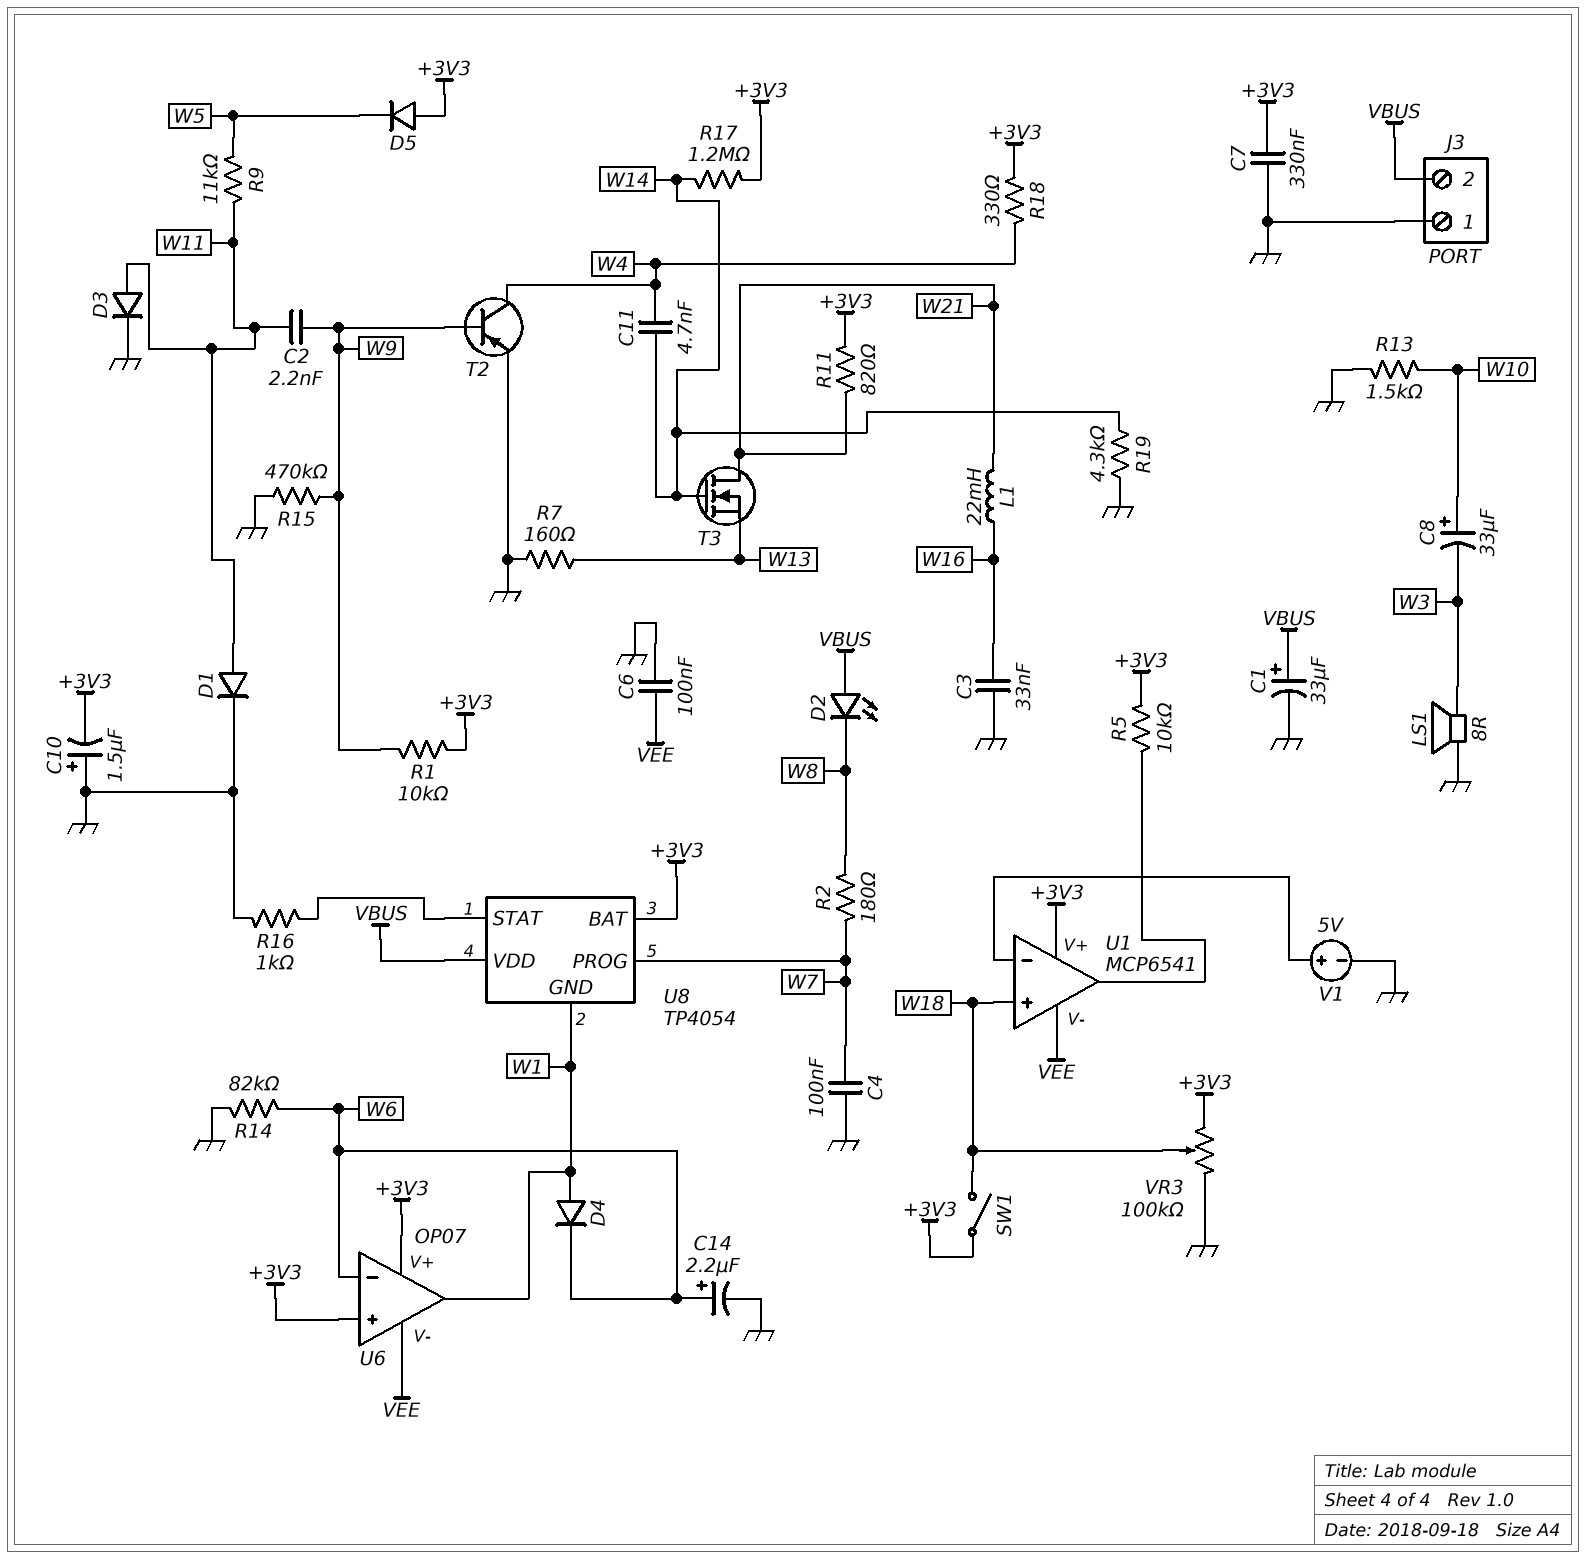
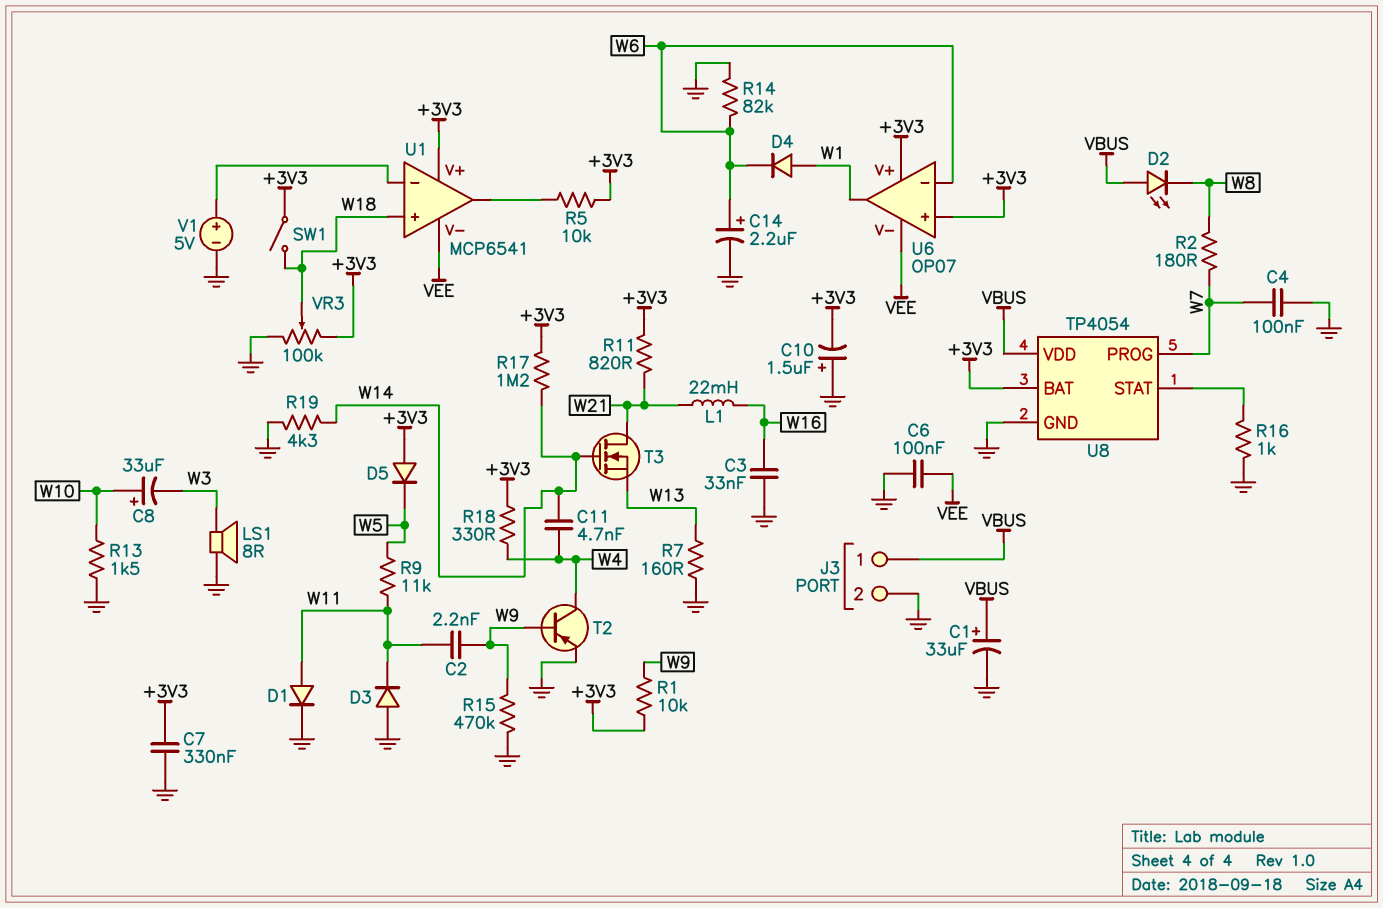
D3: diode (A W11, K GND) -> diode (A GND, K W11)
J3 pin 1: GND -> VBUS
J3 pin 2: VBUS -> GND
U8 pin GND: W1 -> GND

